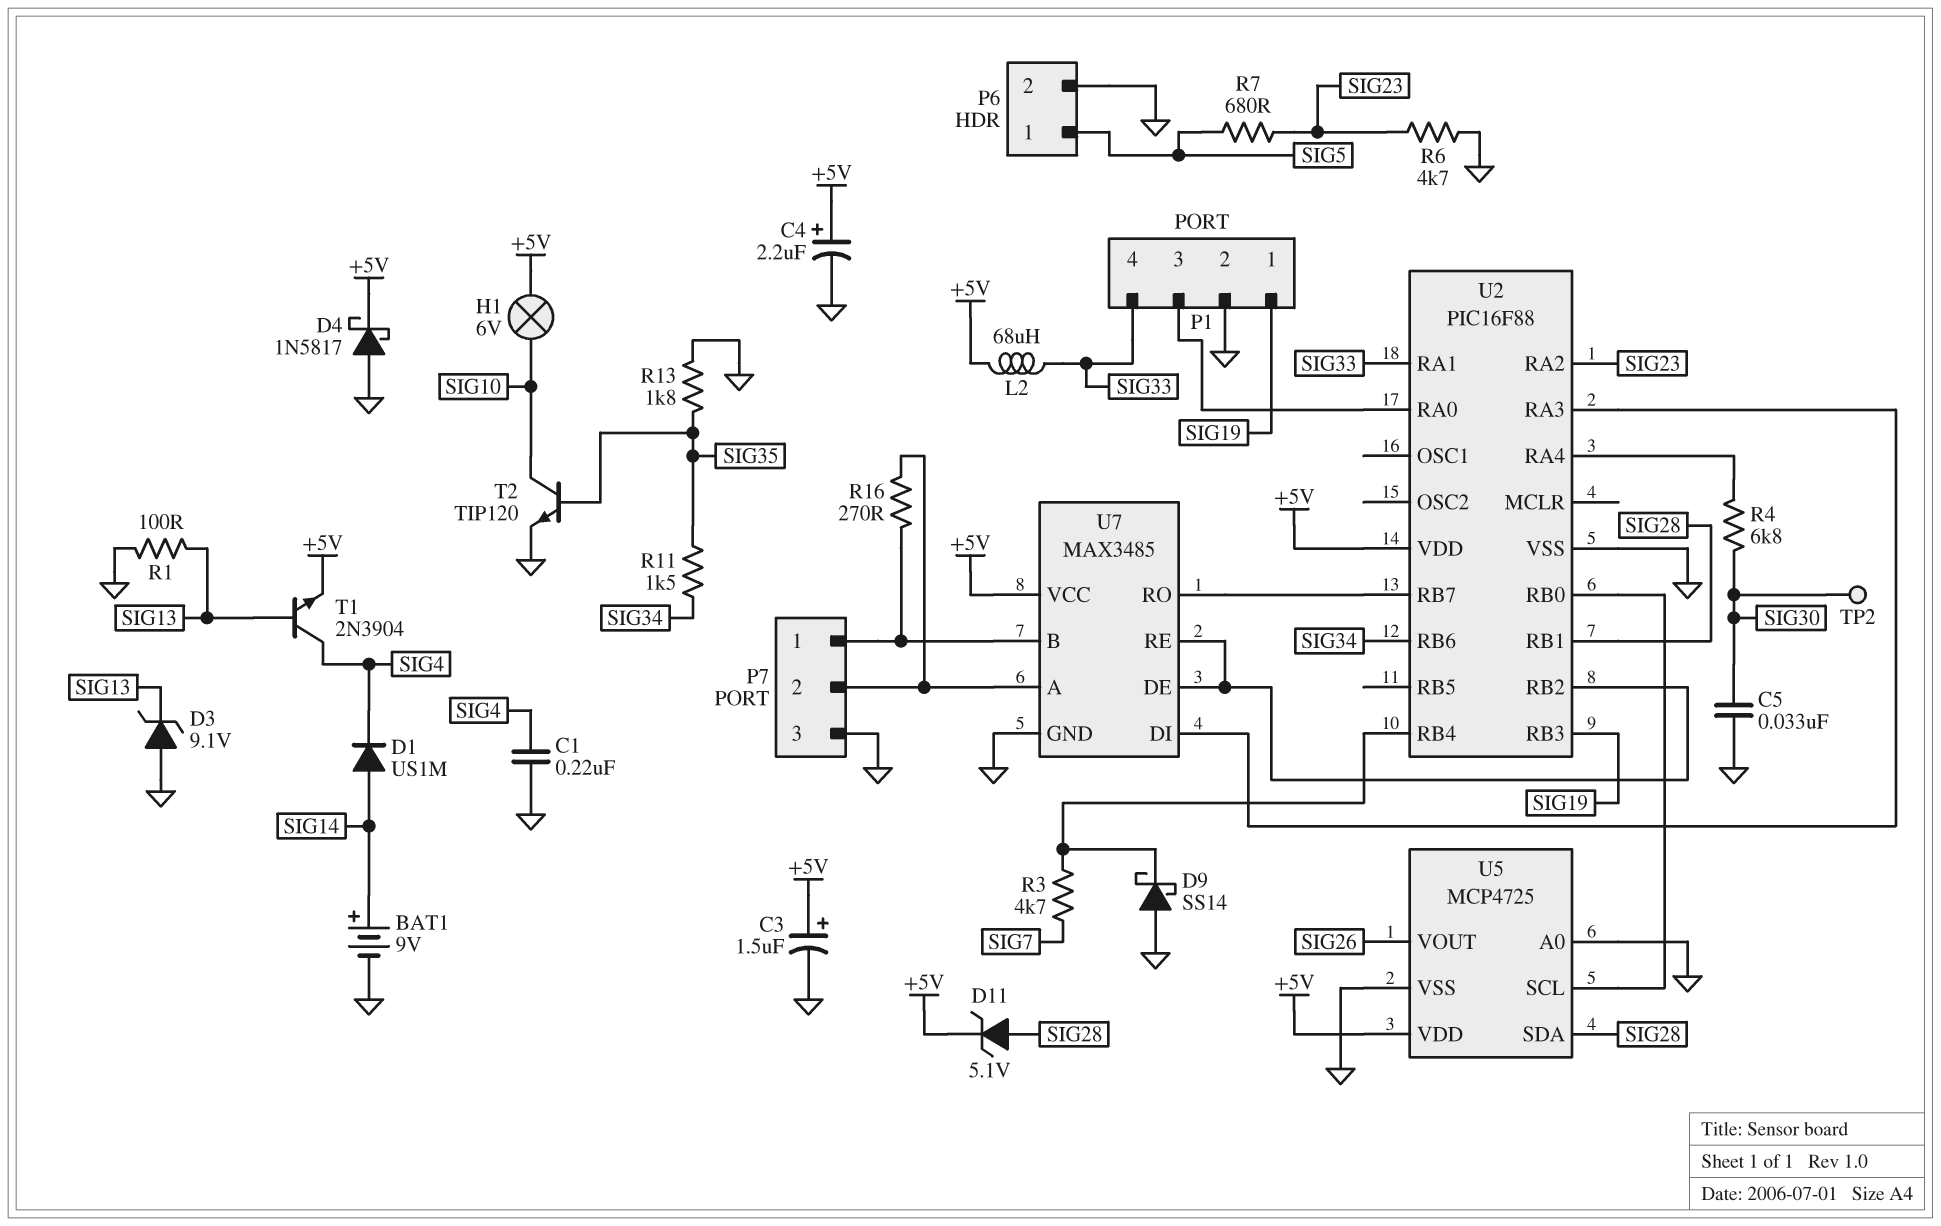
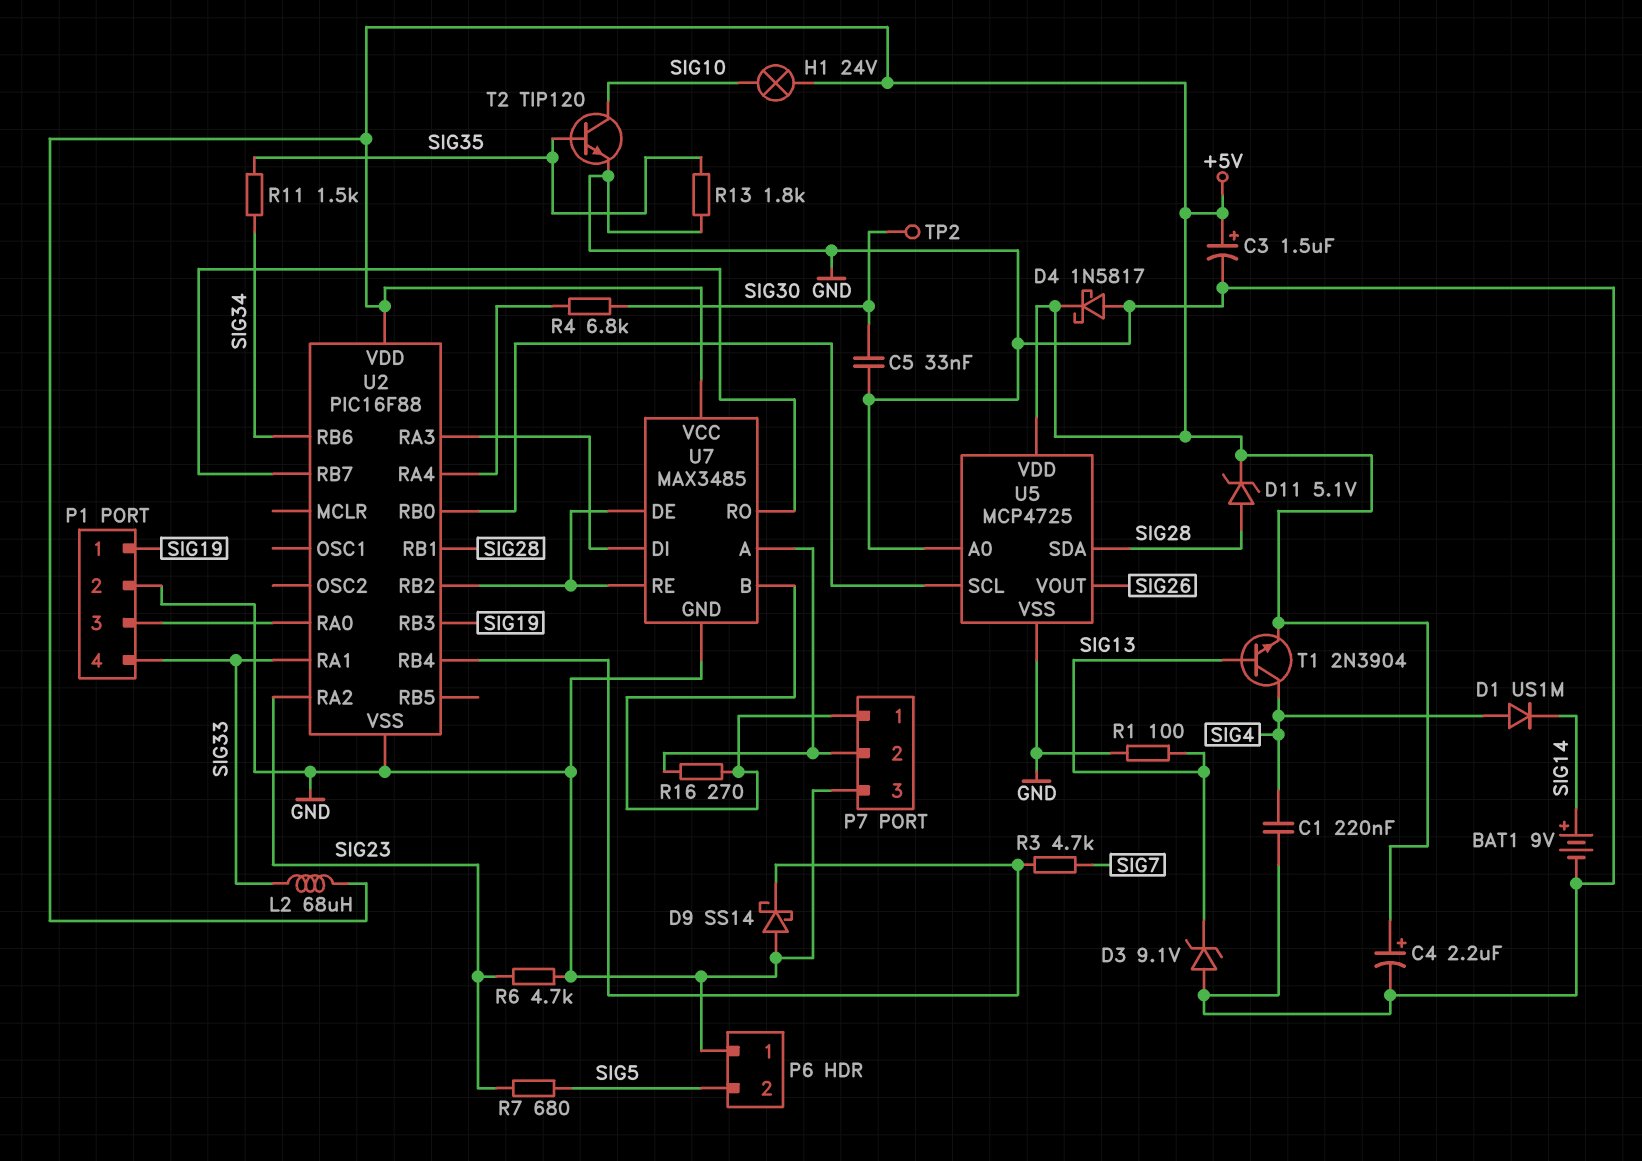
D1: diode US1M (A SIG14, K SIG4) -> diode US1M (A SIG4, K SIG14)
H1: lamp 6V (+5V, SIG10) -> lamp 24V (+5V, SIG10)
P6 pin 1: SIG5 -> GND
P6 pin 2: GND -> SIG5

